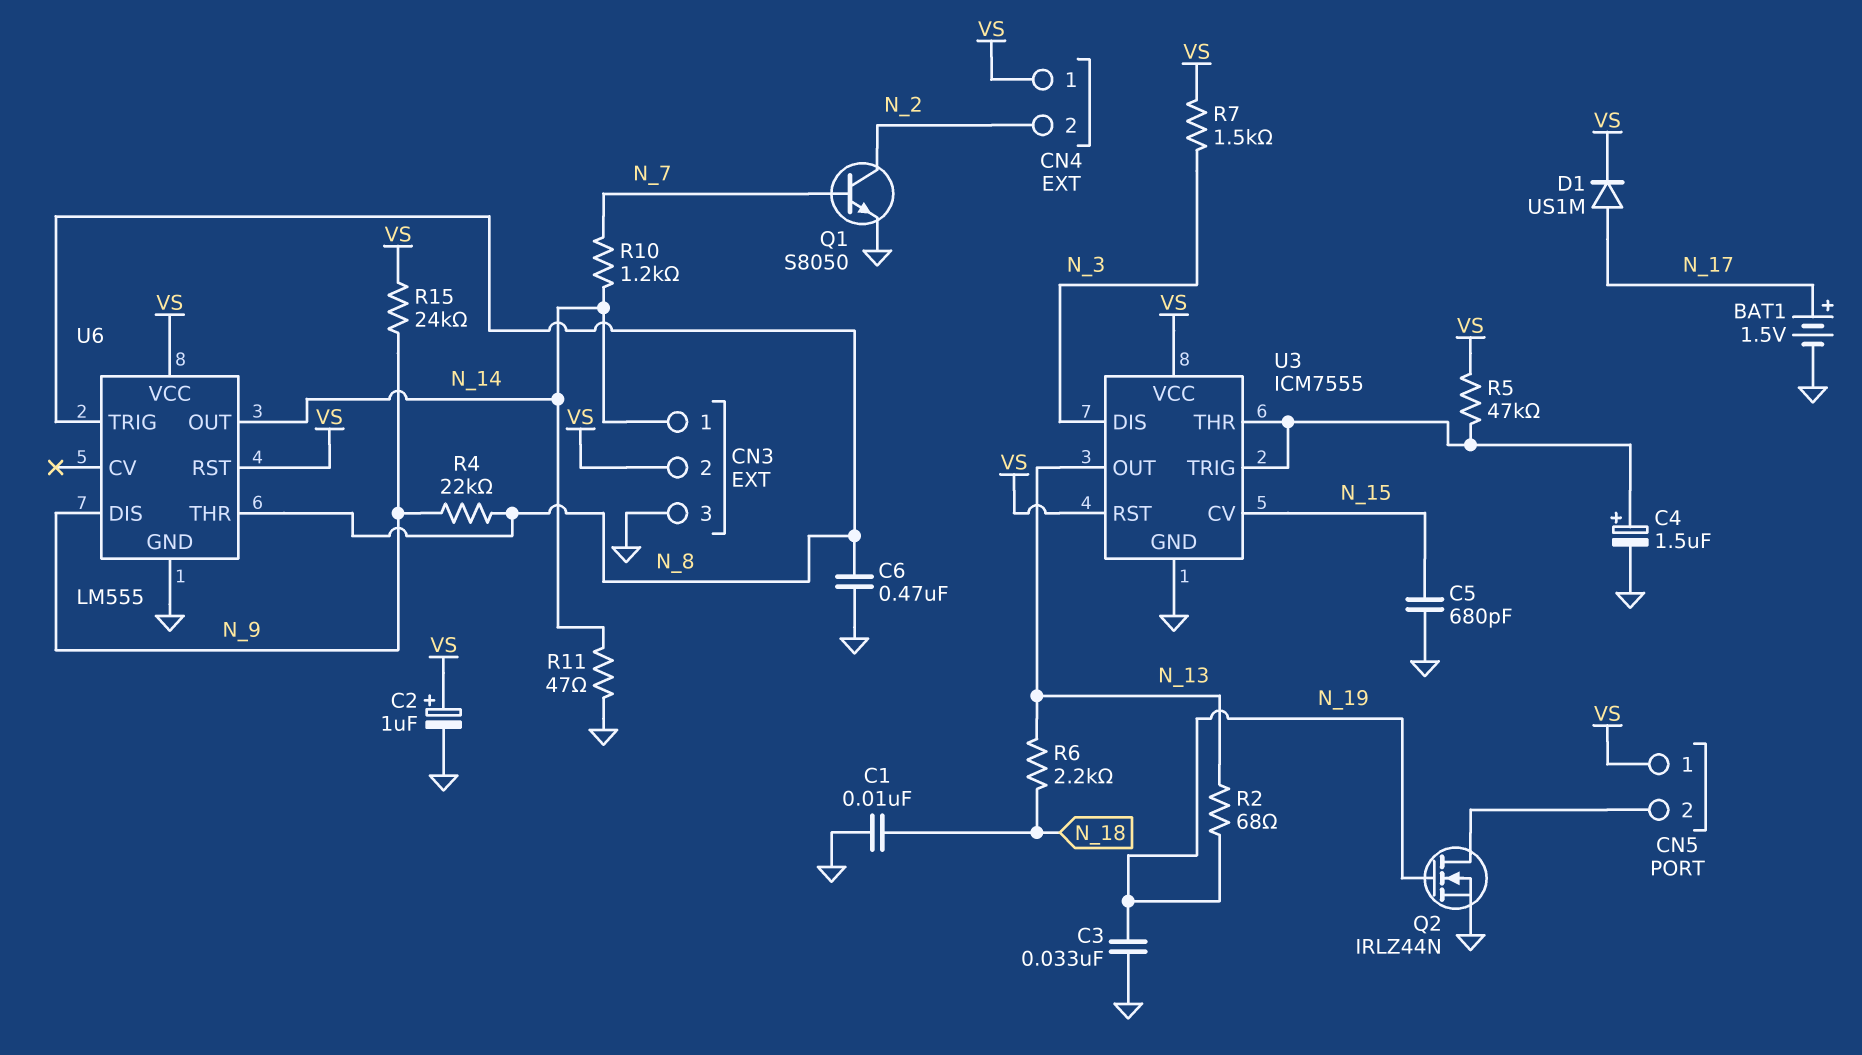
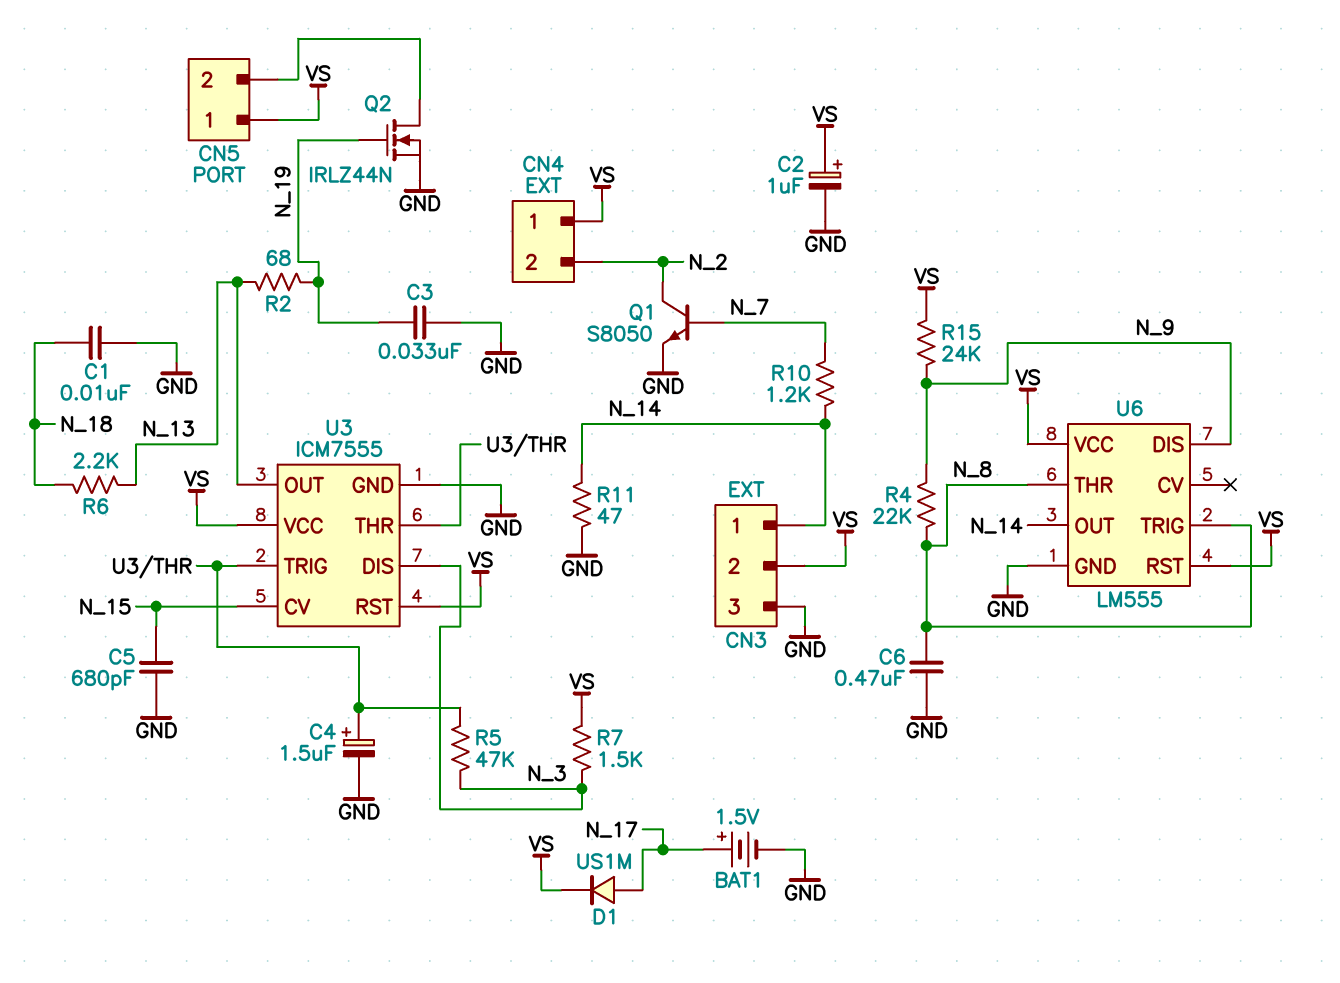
R5: 47k (U3/THR, VS) -> 47k (N_3, U3/THR)

